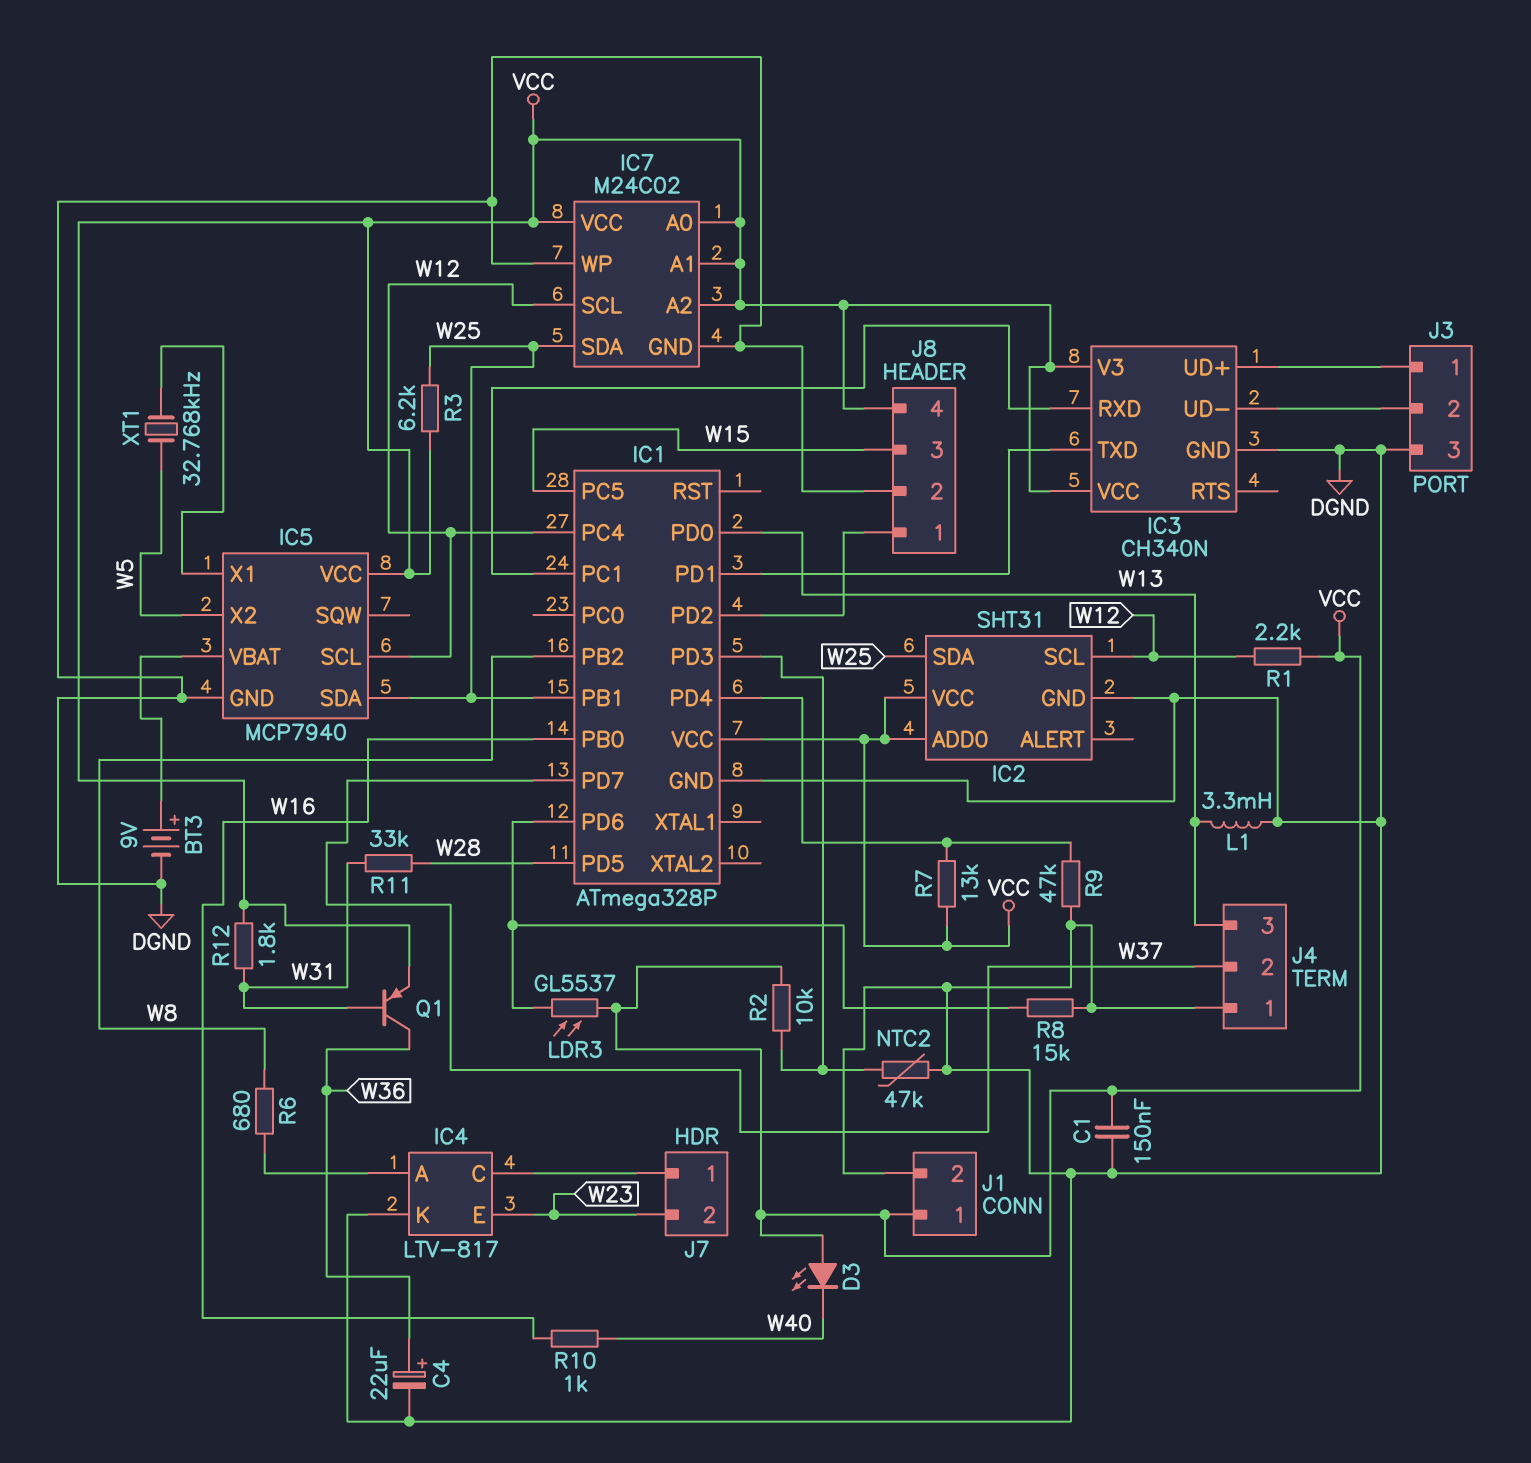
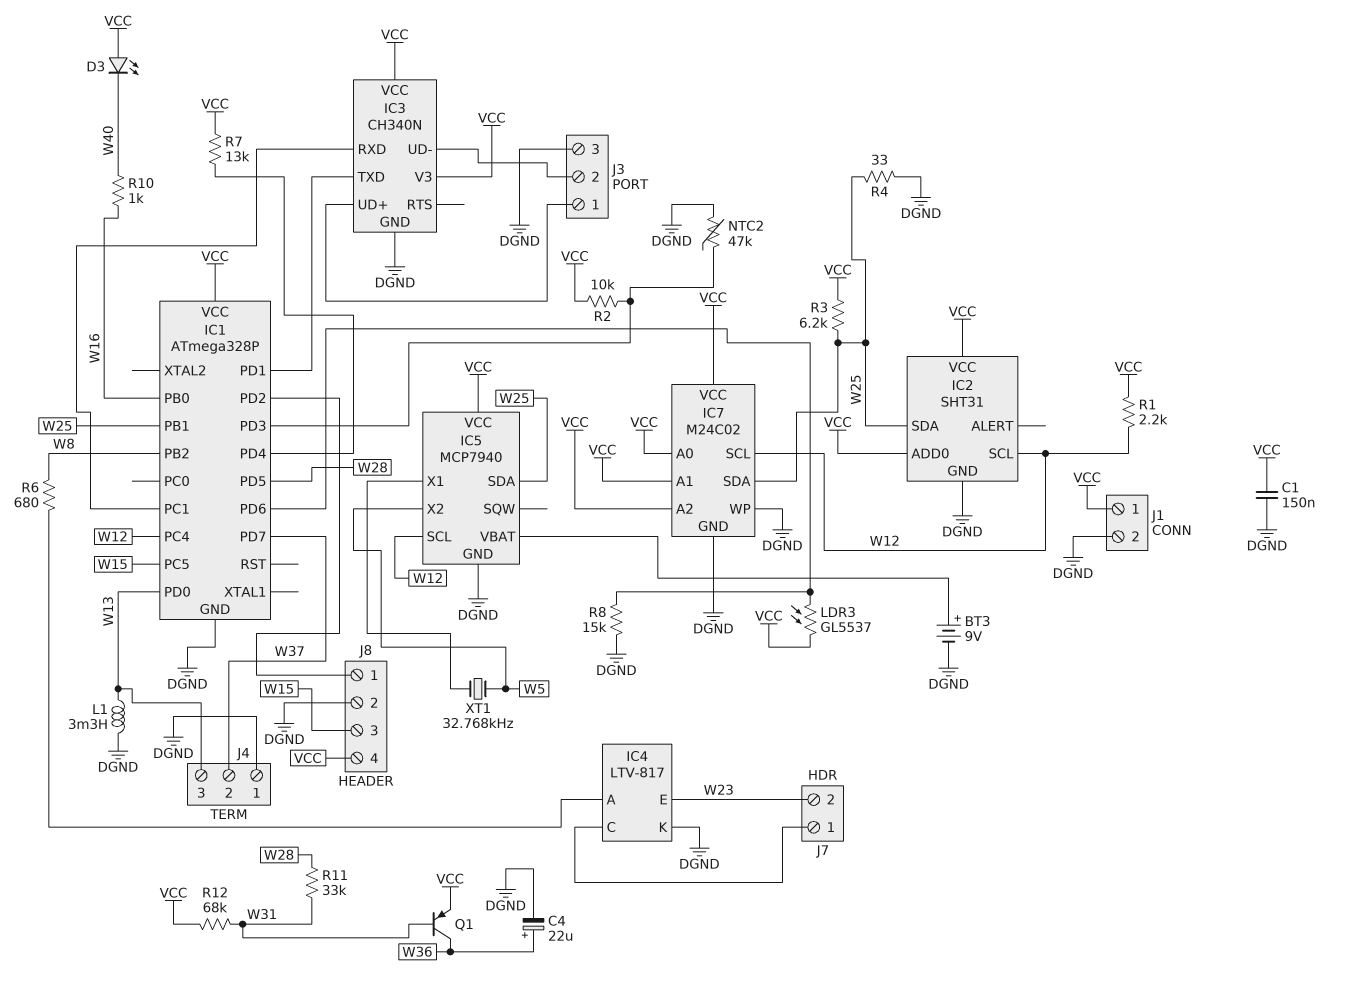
R4: none -> 33 (DGND, W25)
R9: 47k (DGND, IC1/PD4) -> none
R12: 1.8k (VCC, W31) -> 68k (VCC, W31)

